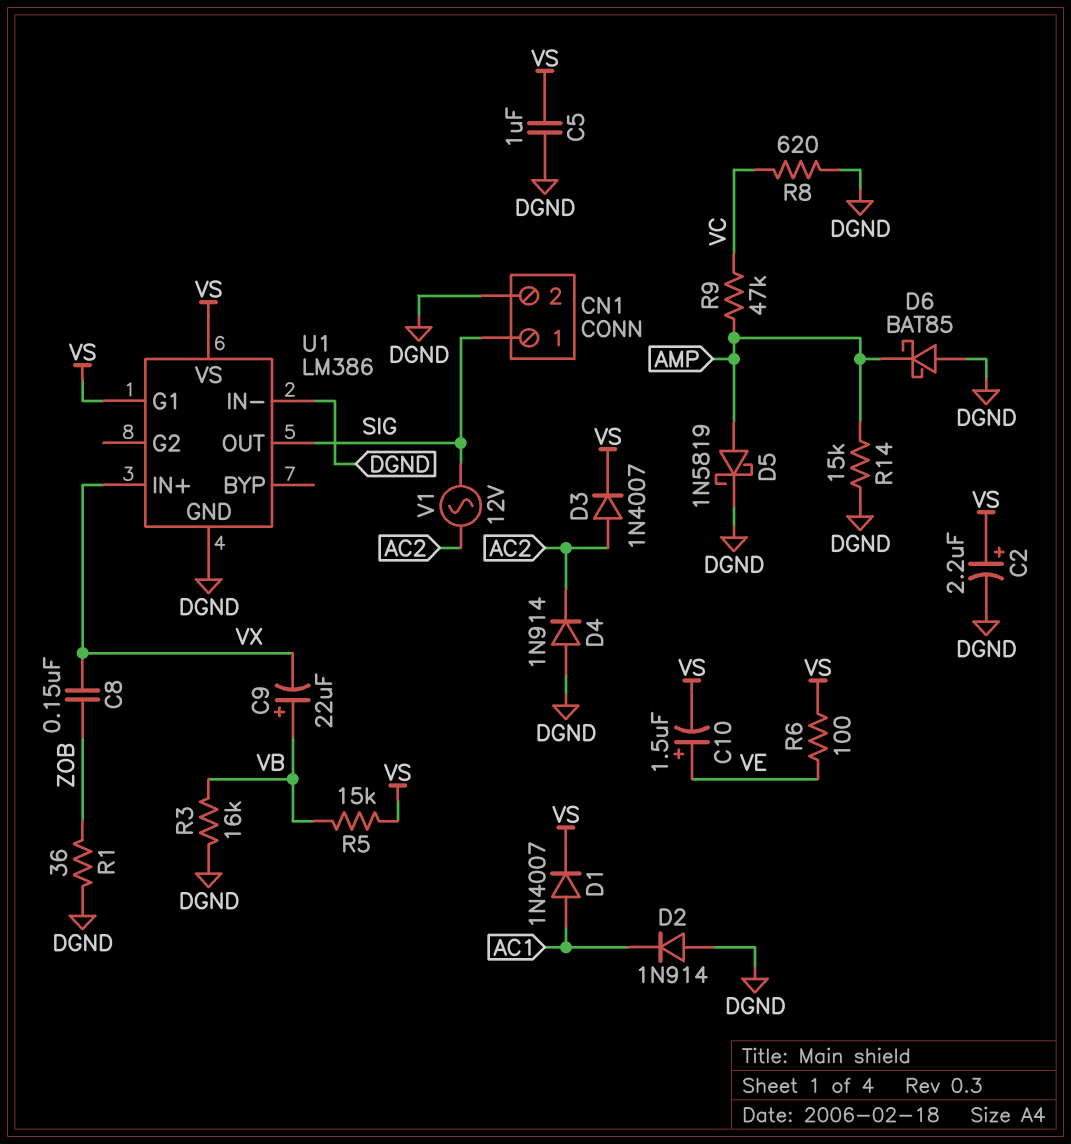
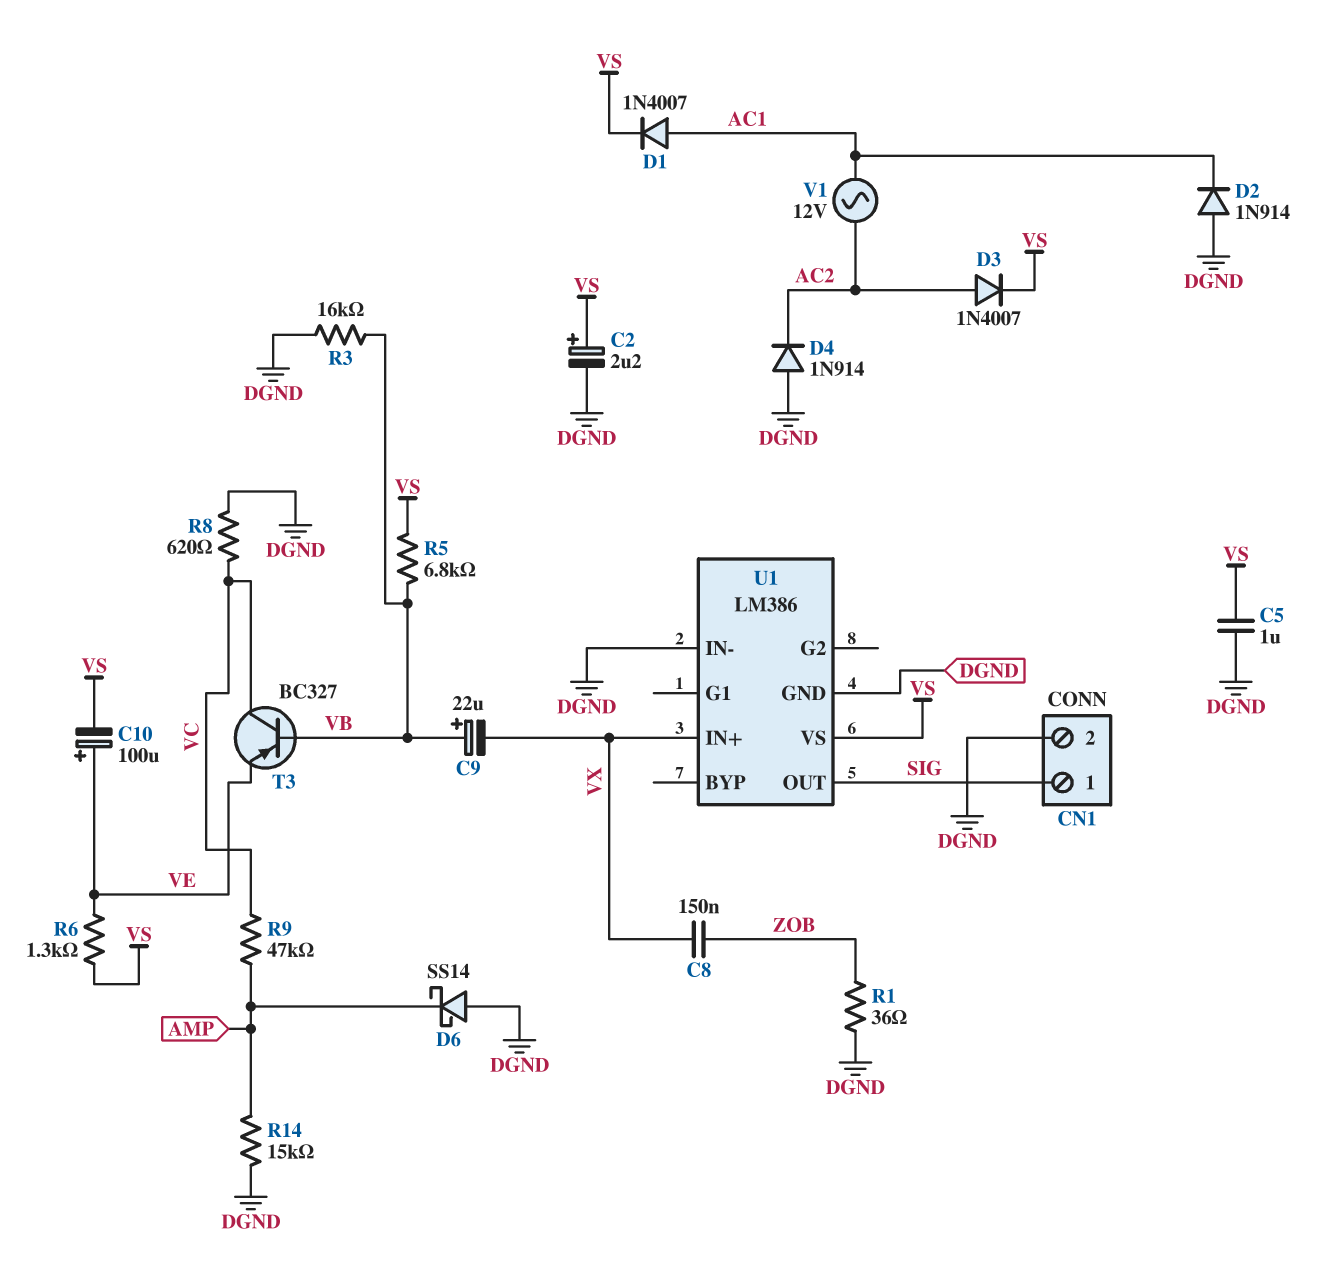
C10: 1.5uF (plus VE, minus VS) -> 100uF (plus VE, minus VS)
D5: schottky 1N5819 (A AMP, K DGND) -> none
D6: schottky BAT85 (A DGND, K AMP) -> schottky SS14 (A DGND, K AMP)
R5: 15k (VB, VS) -> 6.8k (VB, VS)
R6: 100 (VE, VS) -> 1.3k (VE, VS)
T3: none -> PNP BC327 (B VB, C VC, E VE)
U1 pin G1: VS -> none
V1: AC 12V (AC2, SIG) -> AC 12V (AC1, AC2)

